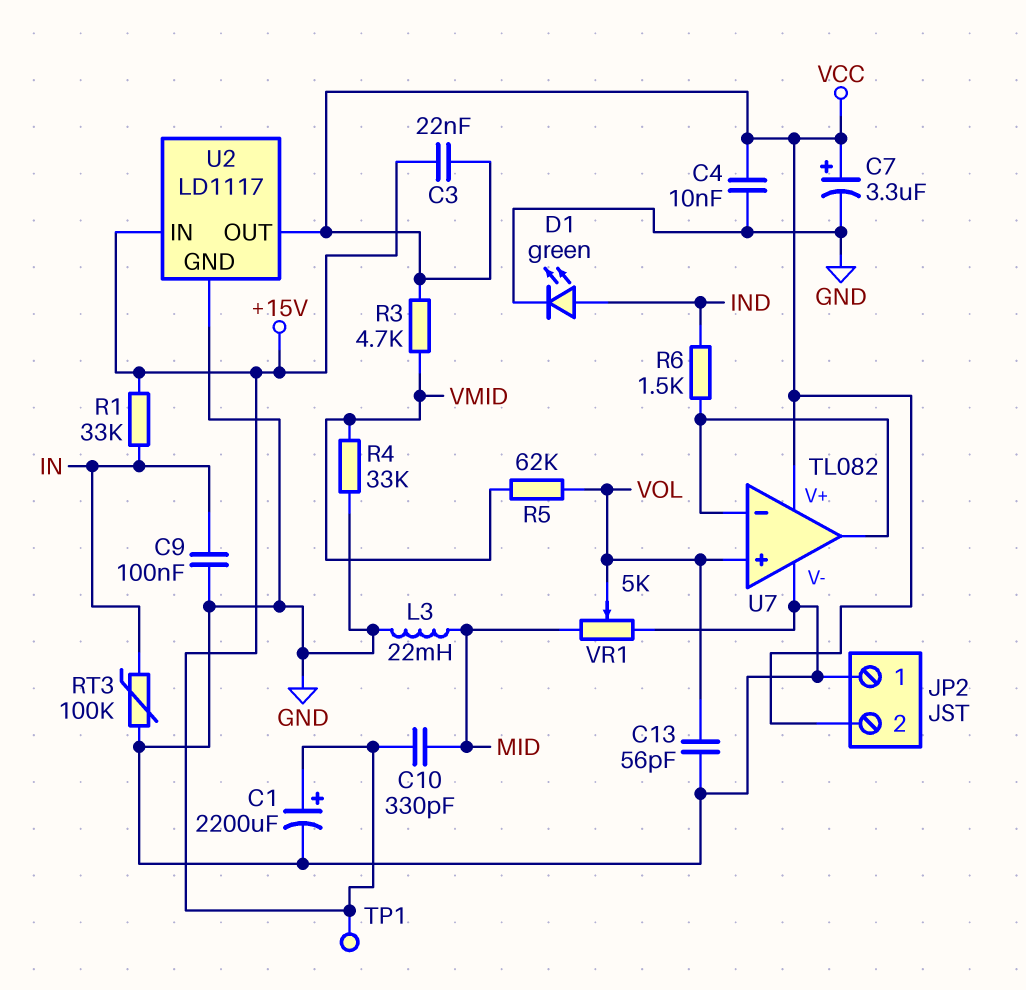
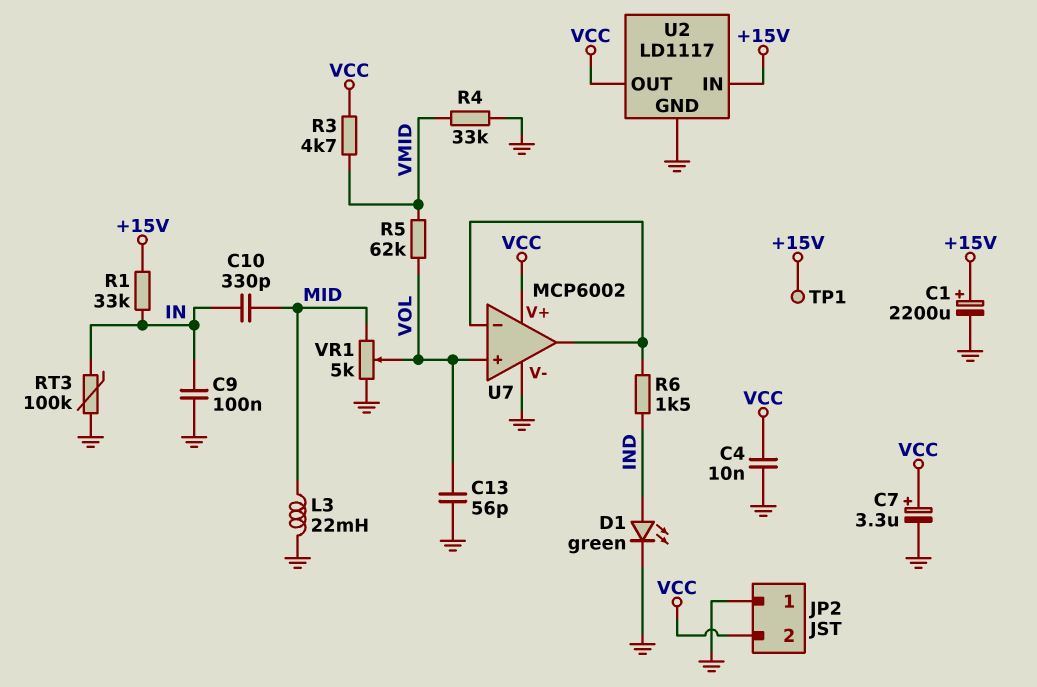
C3: 22nF (+15V, VCC) -> none
C10: 330pF (+15V, MID) -> 330pF (IN, MID)
U7: TL082 -> MCP6002

